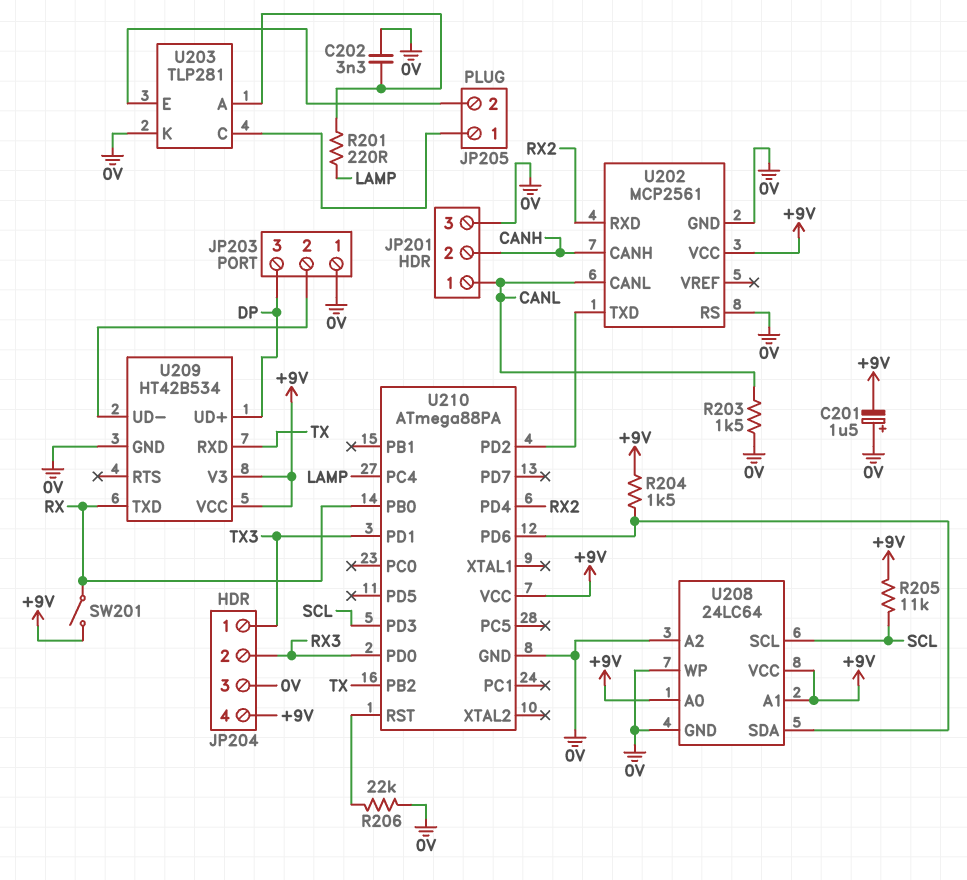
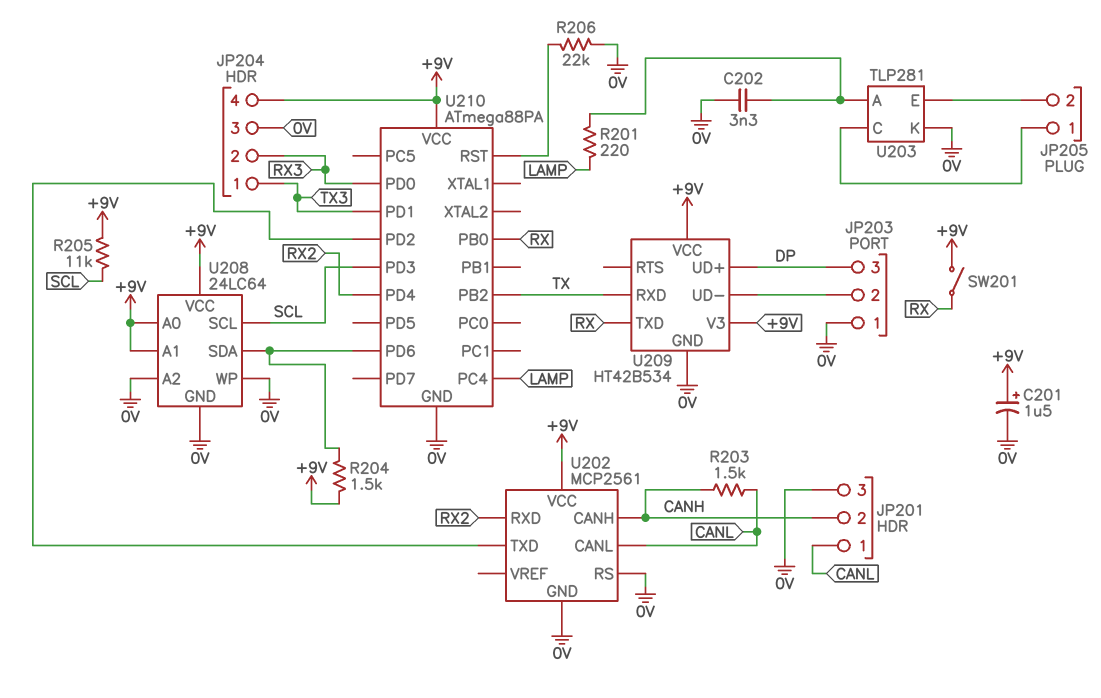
C201: 1.5uF (plus 0V, minus +9V) -> 1.5uF (plus +9V, minus 0V)
R203: 1.5k (0V, CANL) -> 1.5k (CANH, CANL)

